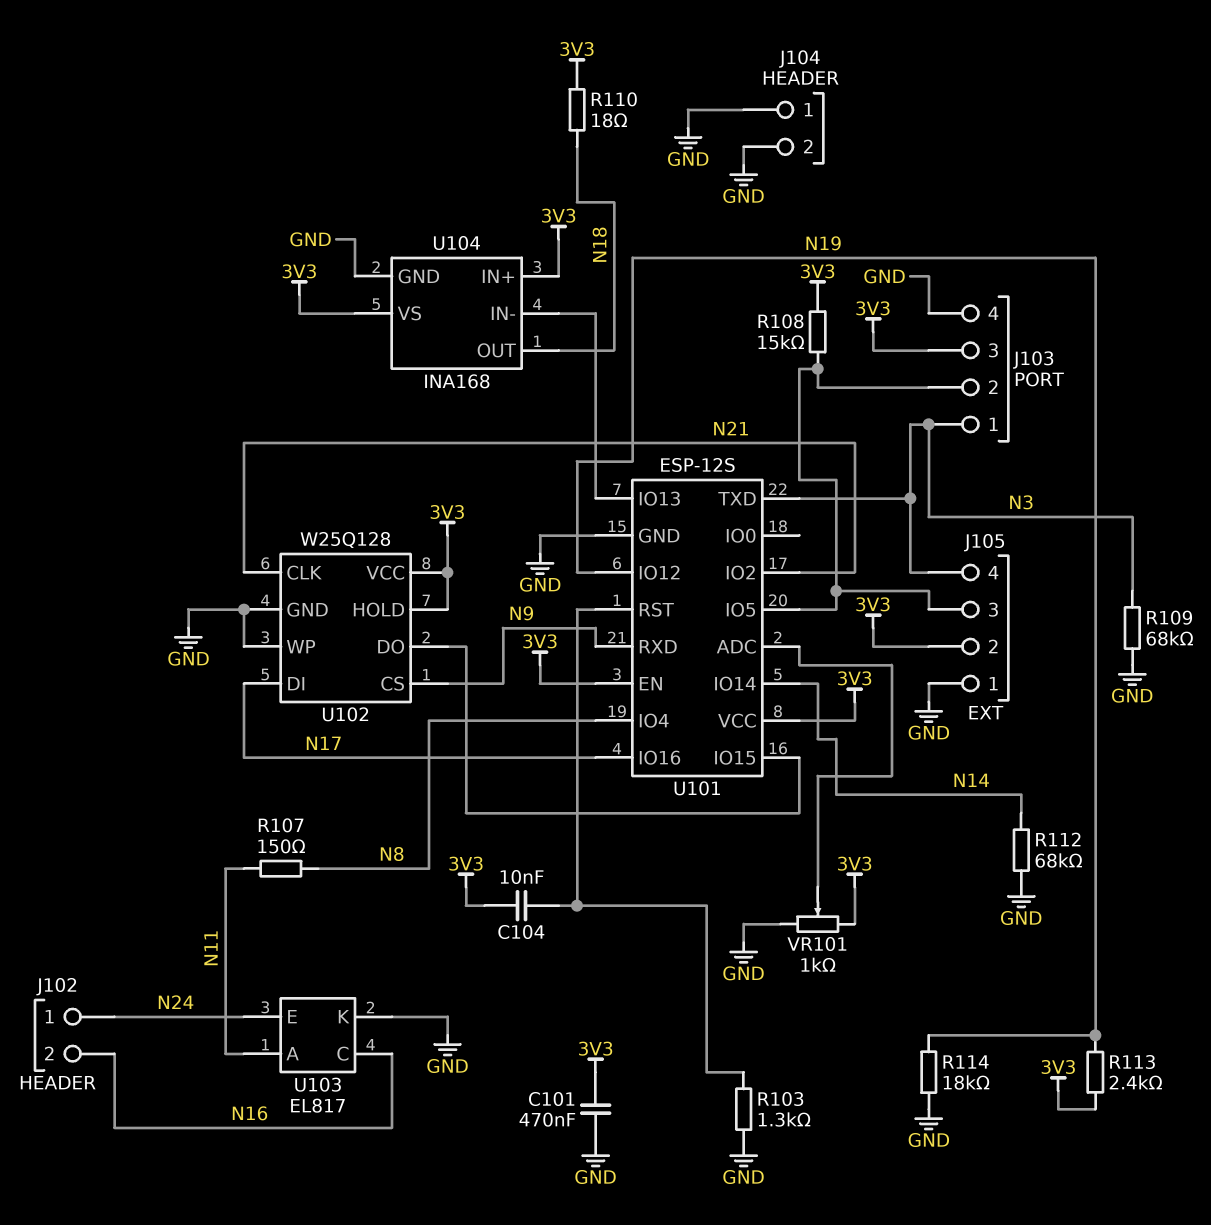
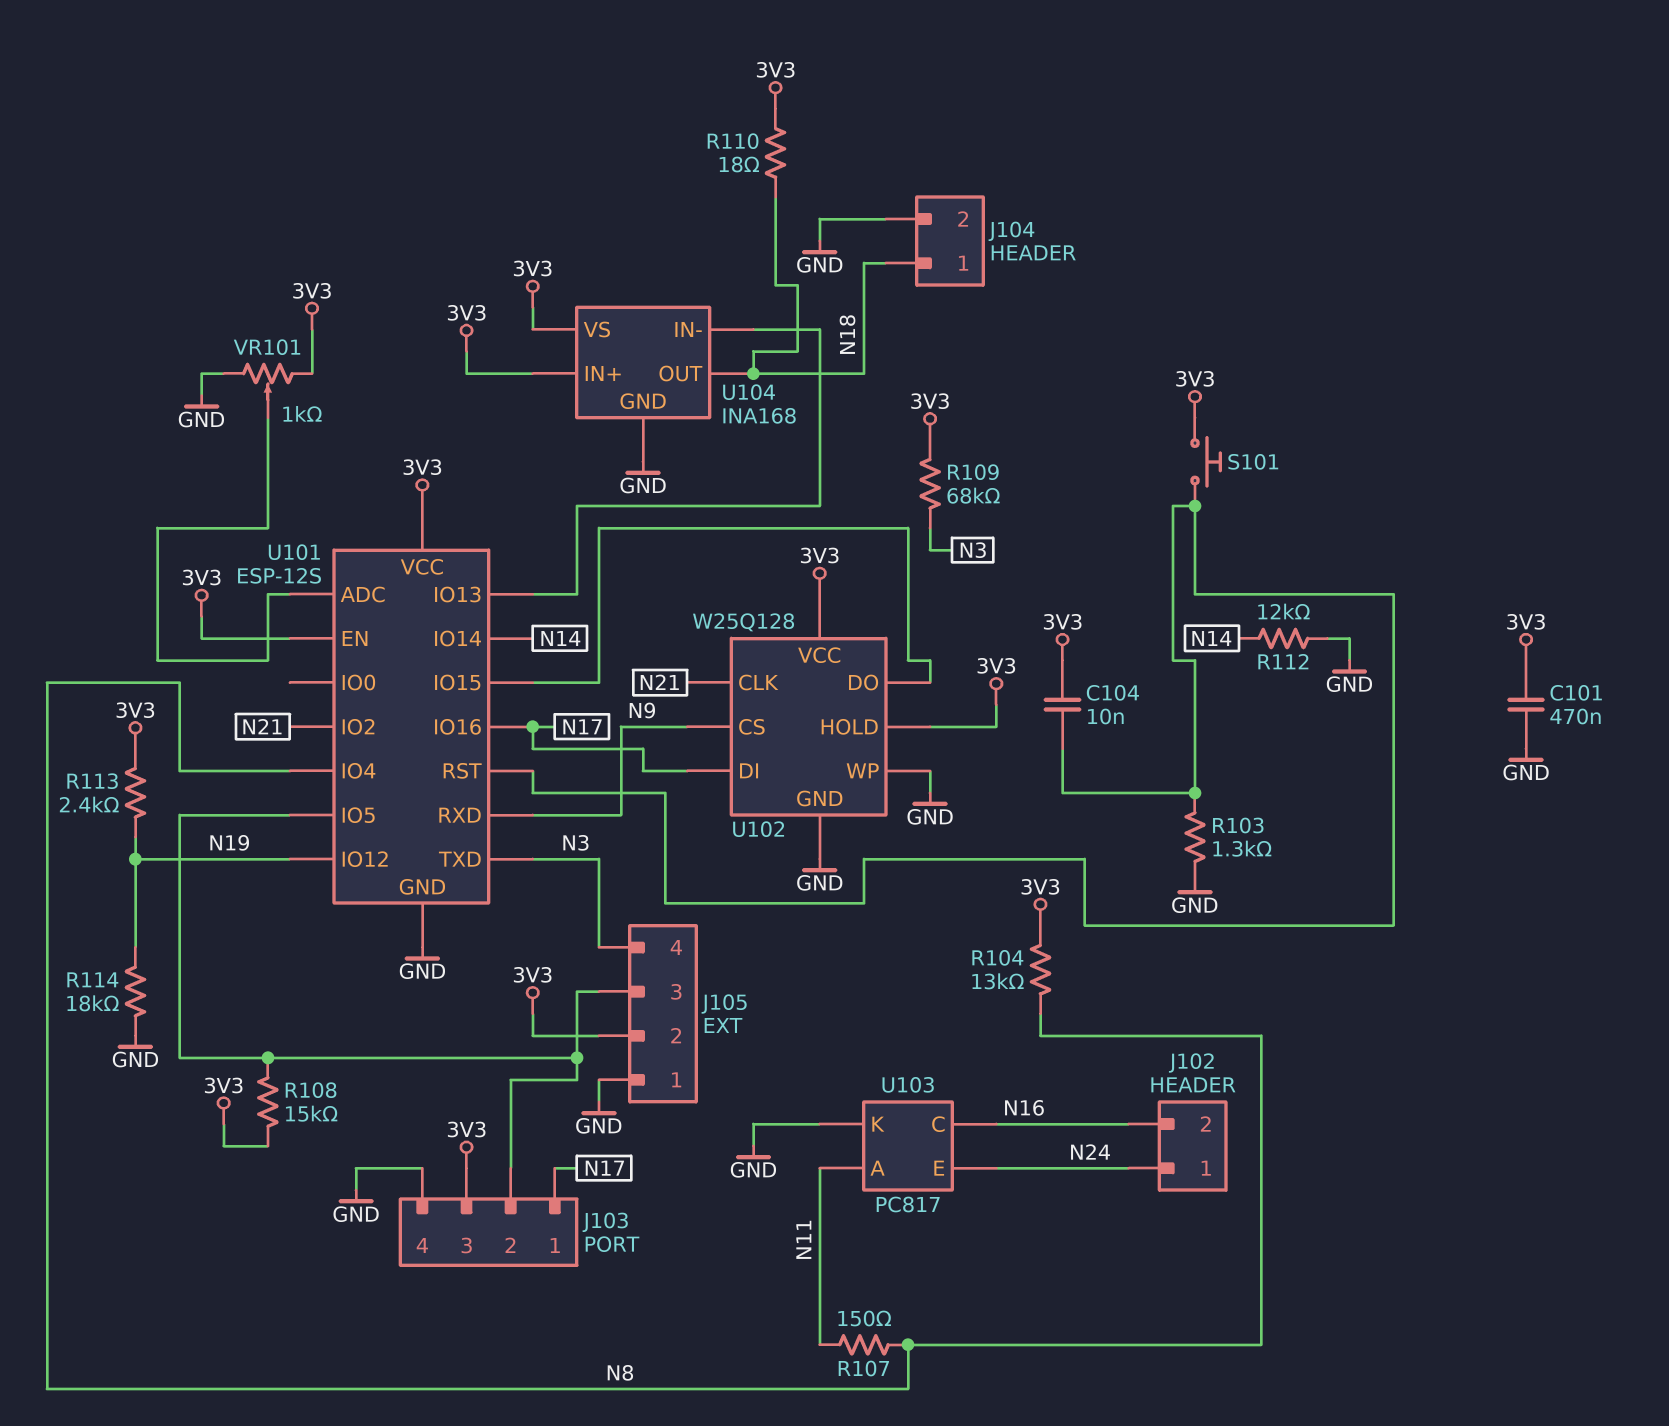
J103 pin 1: N3 -> N17
J104 pin 1: GND -> N18
R104: none -> 13k (3V3, N8)
R109: 68k (GND, N3) -> 68k (3V3, N3)
R112: 68k (GND, N14) -> 12k (GND, N14)
S101: none -> button (3V3, U101/RST)
U103: EL817 -> PC817

